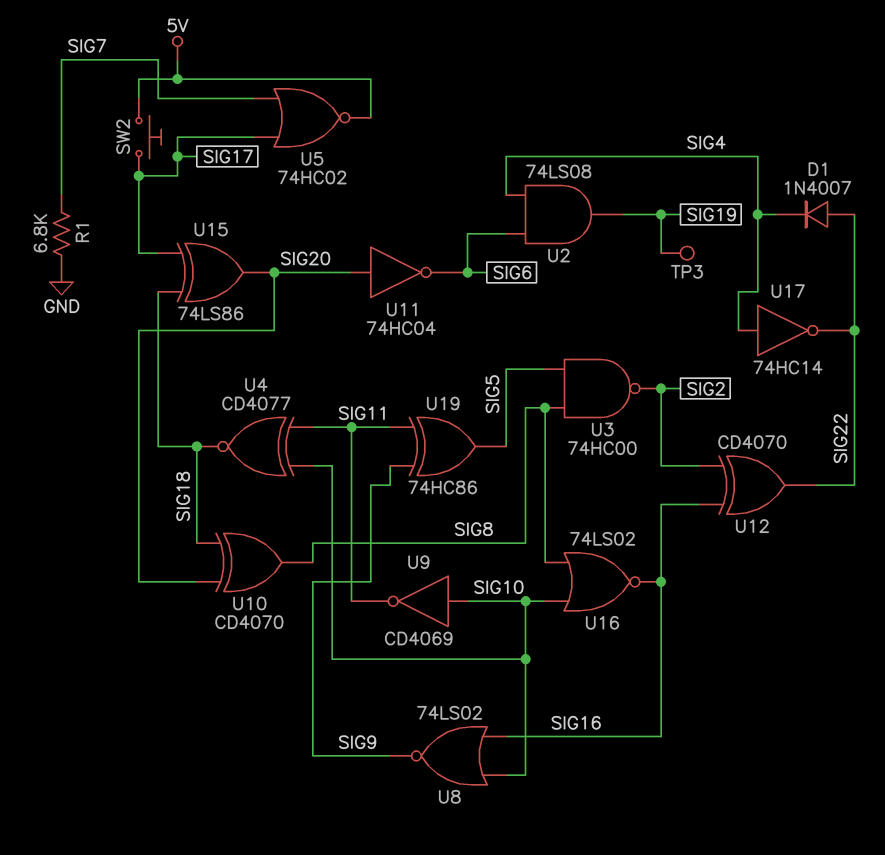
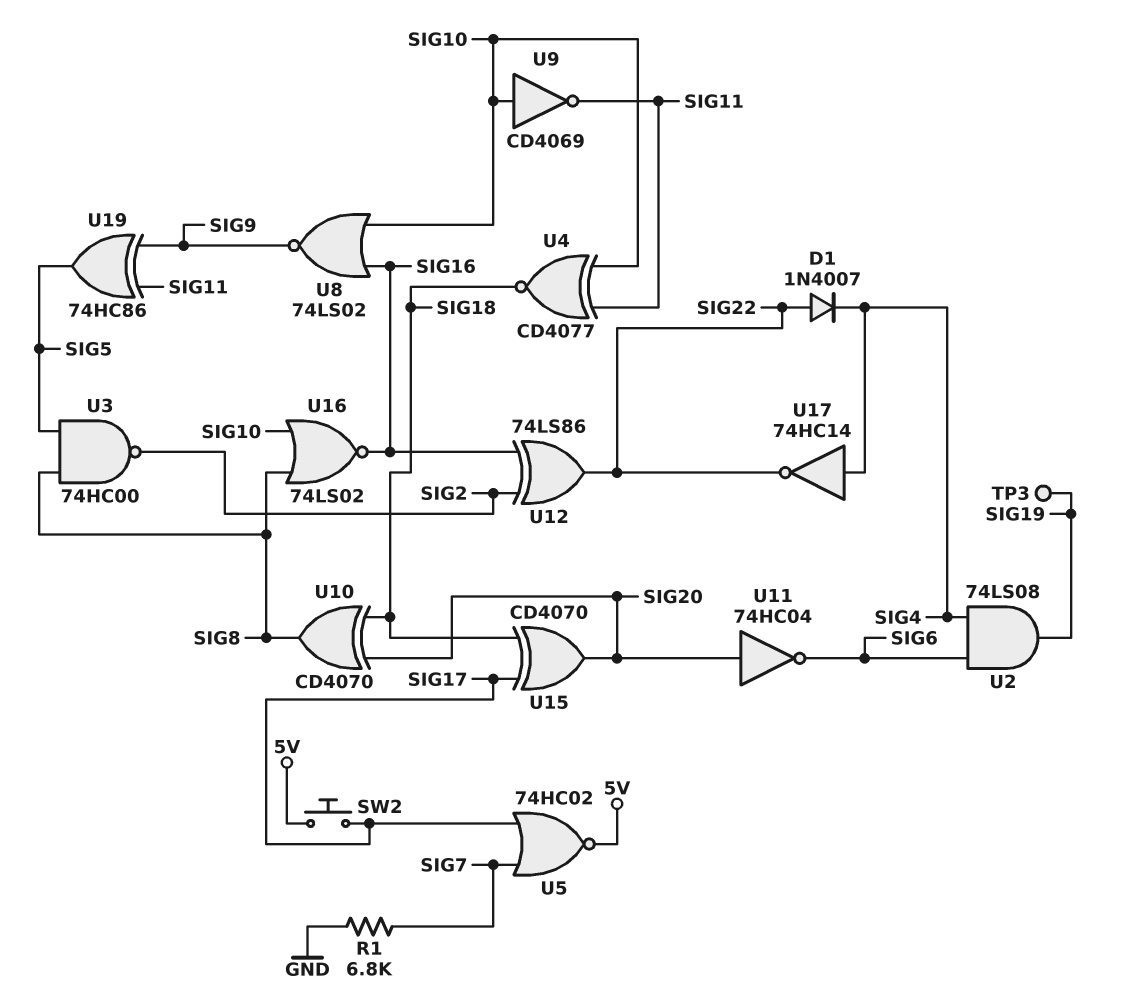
U12: XOR CD4070 (in SIG2, in SIG16, out SIG22) -> XOR 74LS86 (in SIG2, in SIG16, out SIG22)
U15: XOR 74LS86 (in SIG17, in SIG18, out SIG20) -> XOR CD4070 (in SIG17, in SIG18, out SIG20)

